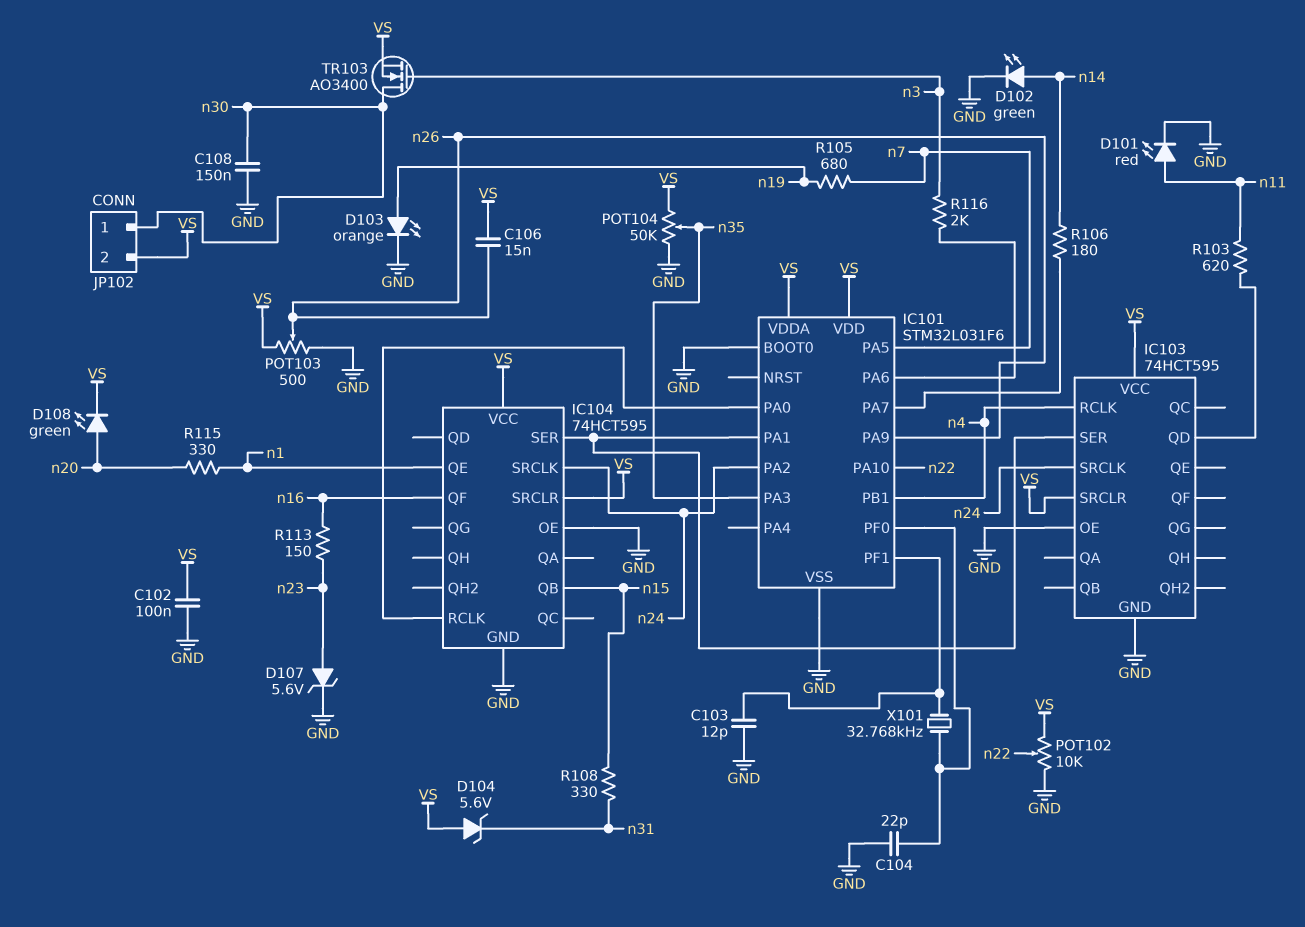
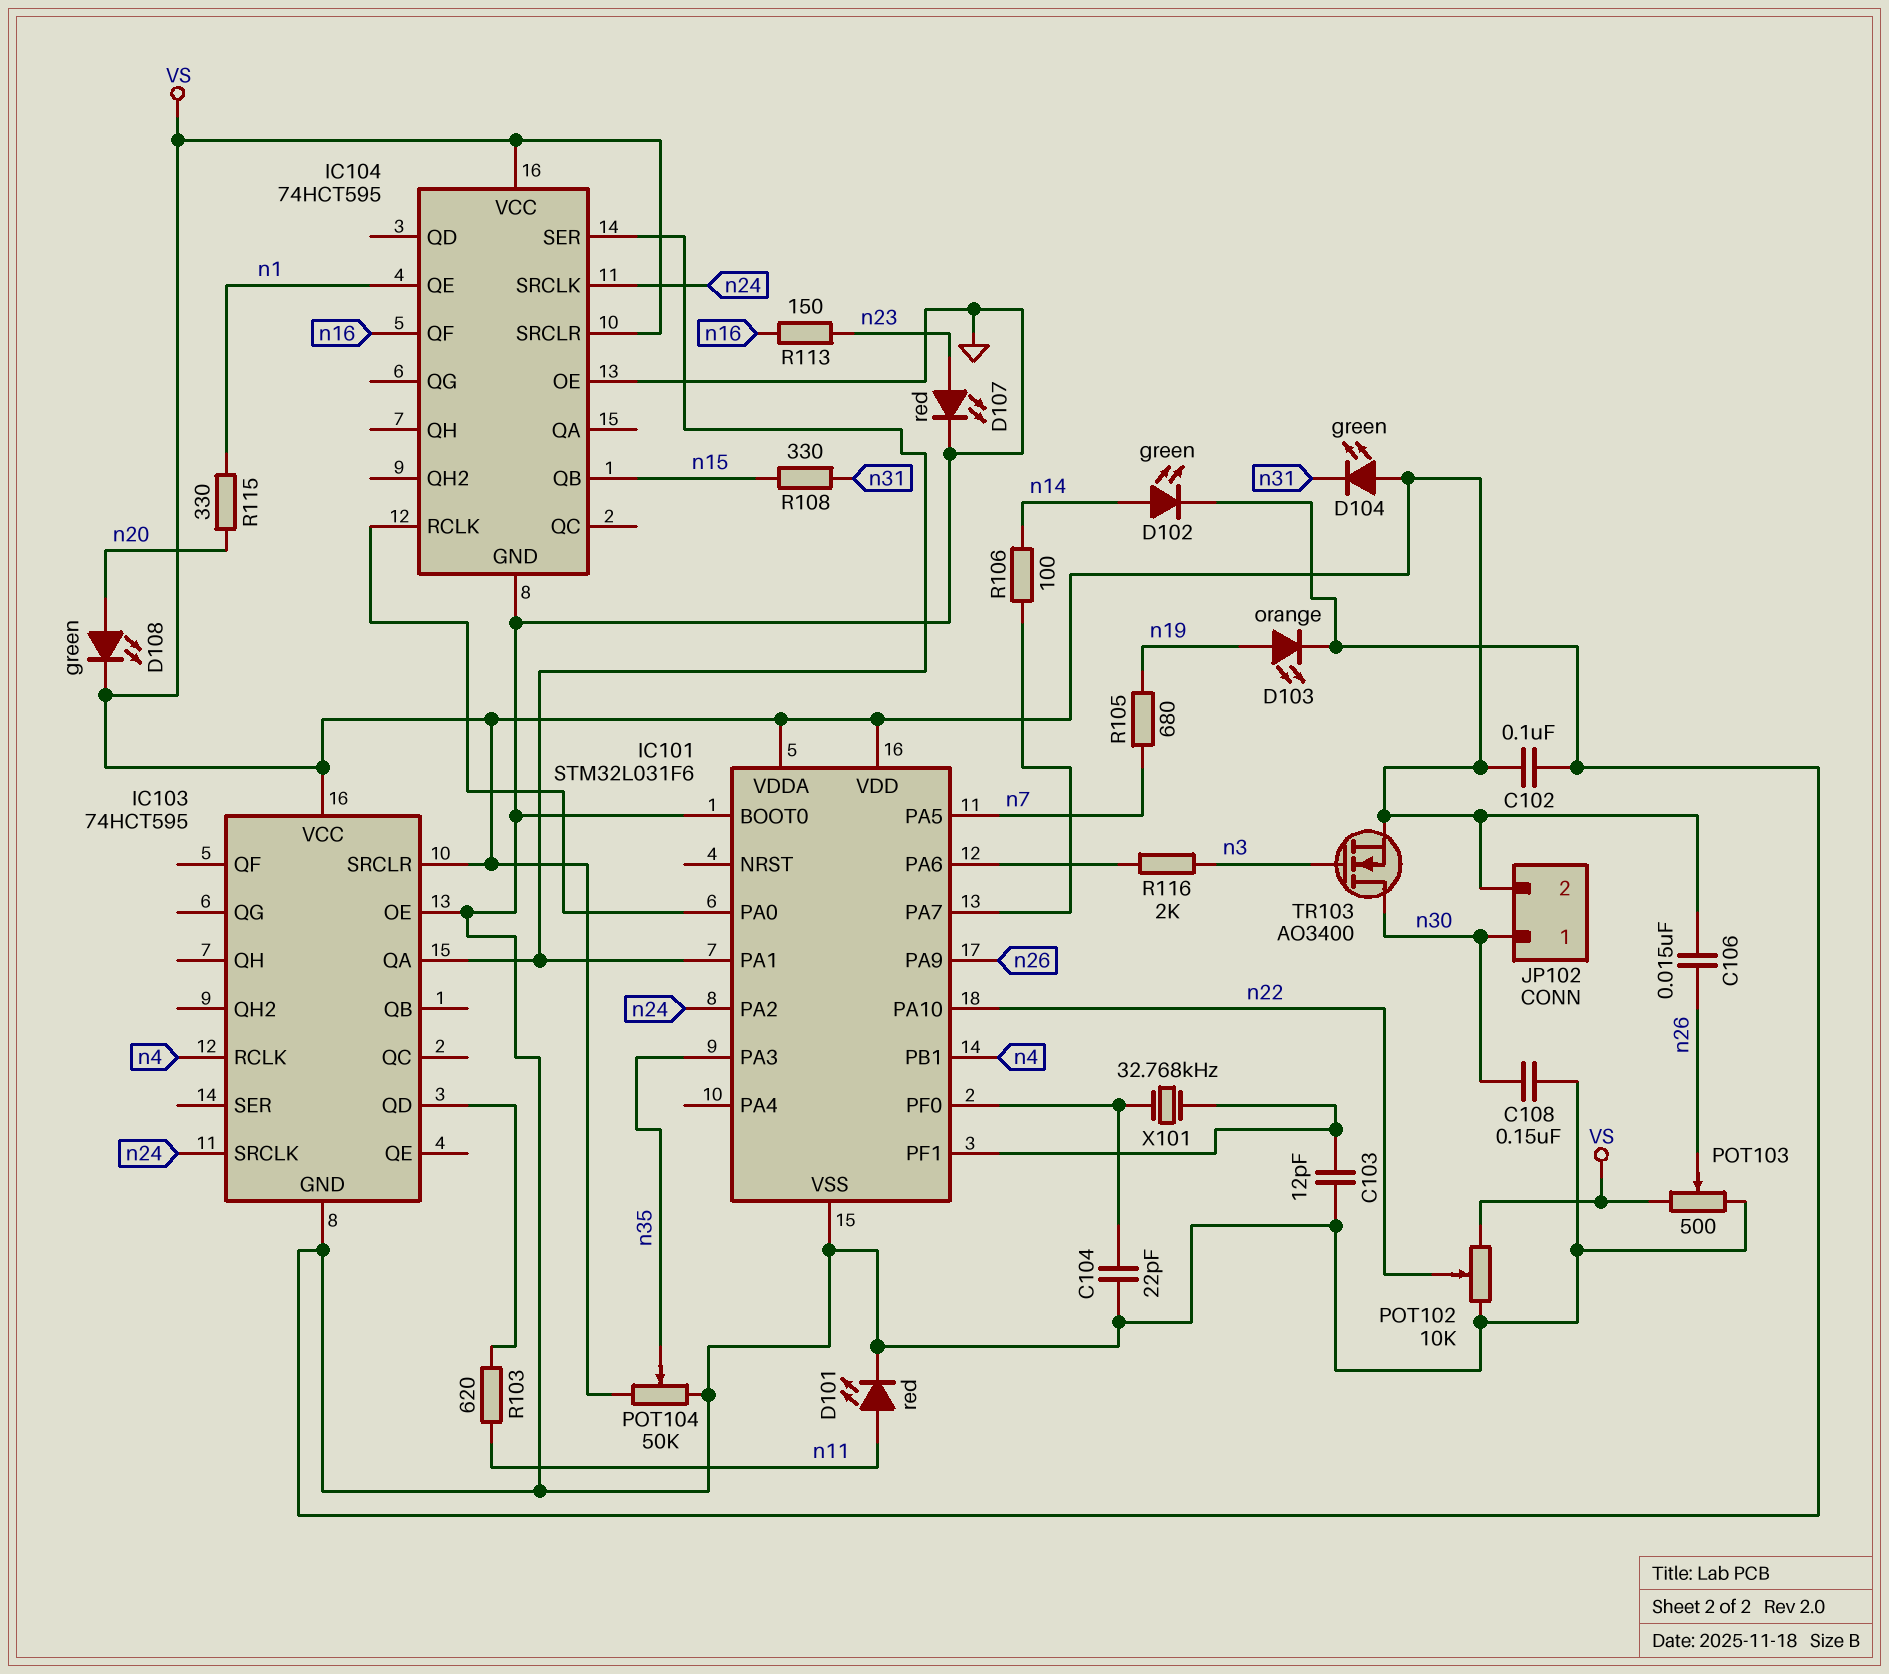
D104: zener 5.6V (A VS, K n31) -> LED green (A VS, K n31)
D107: zener 5.6V (A n23, K GND) -> LED red (A n23, K GND)
IC103 pin QA: none -> IC101/PA1
IC103 pin SER: IC101/PA1 -> none
R106: 180 (IC101/PA7, n14) -> 100 (IC101/PA7, n14)

